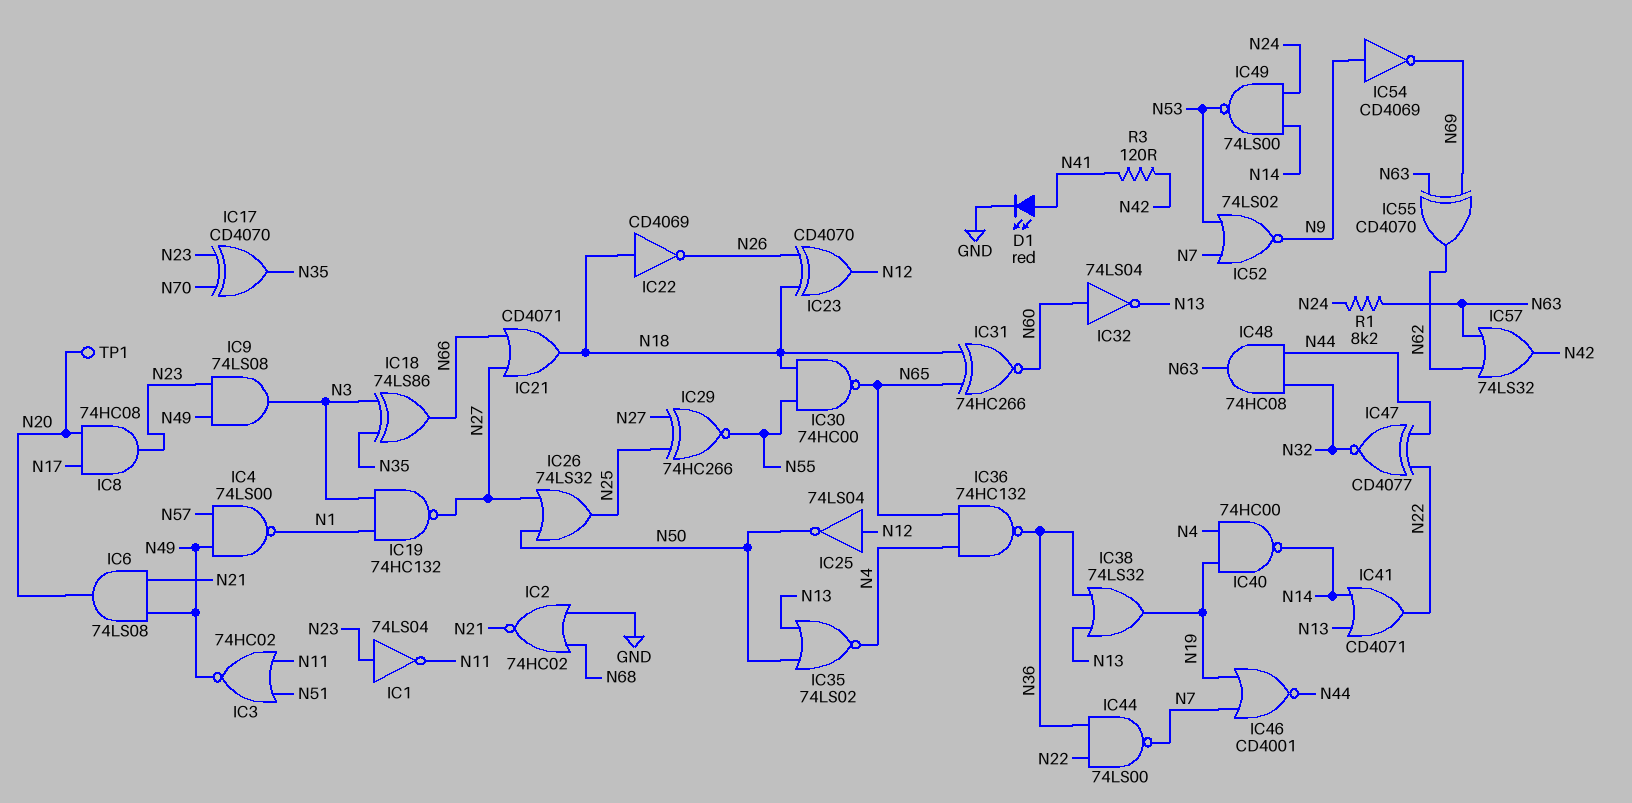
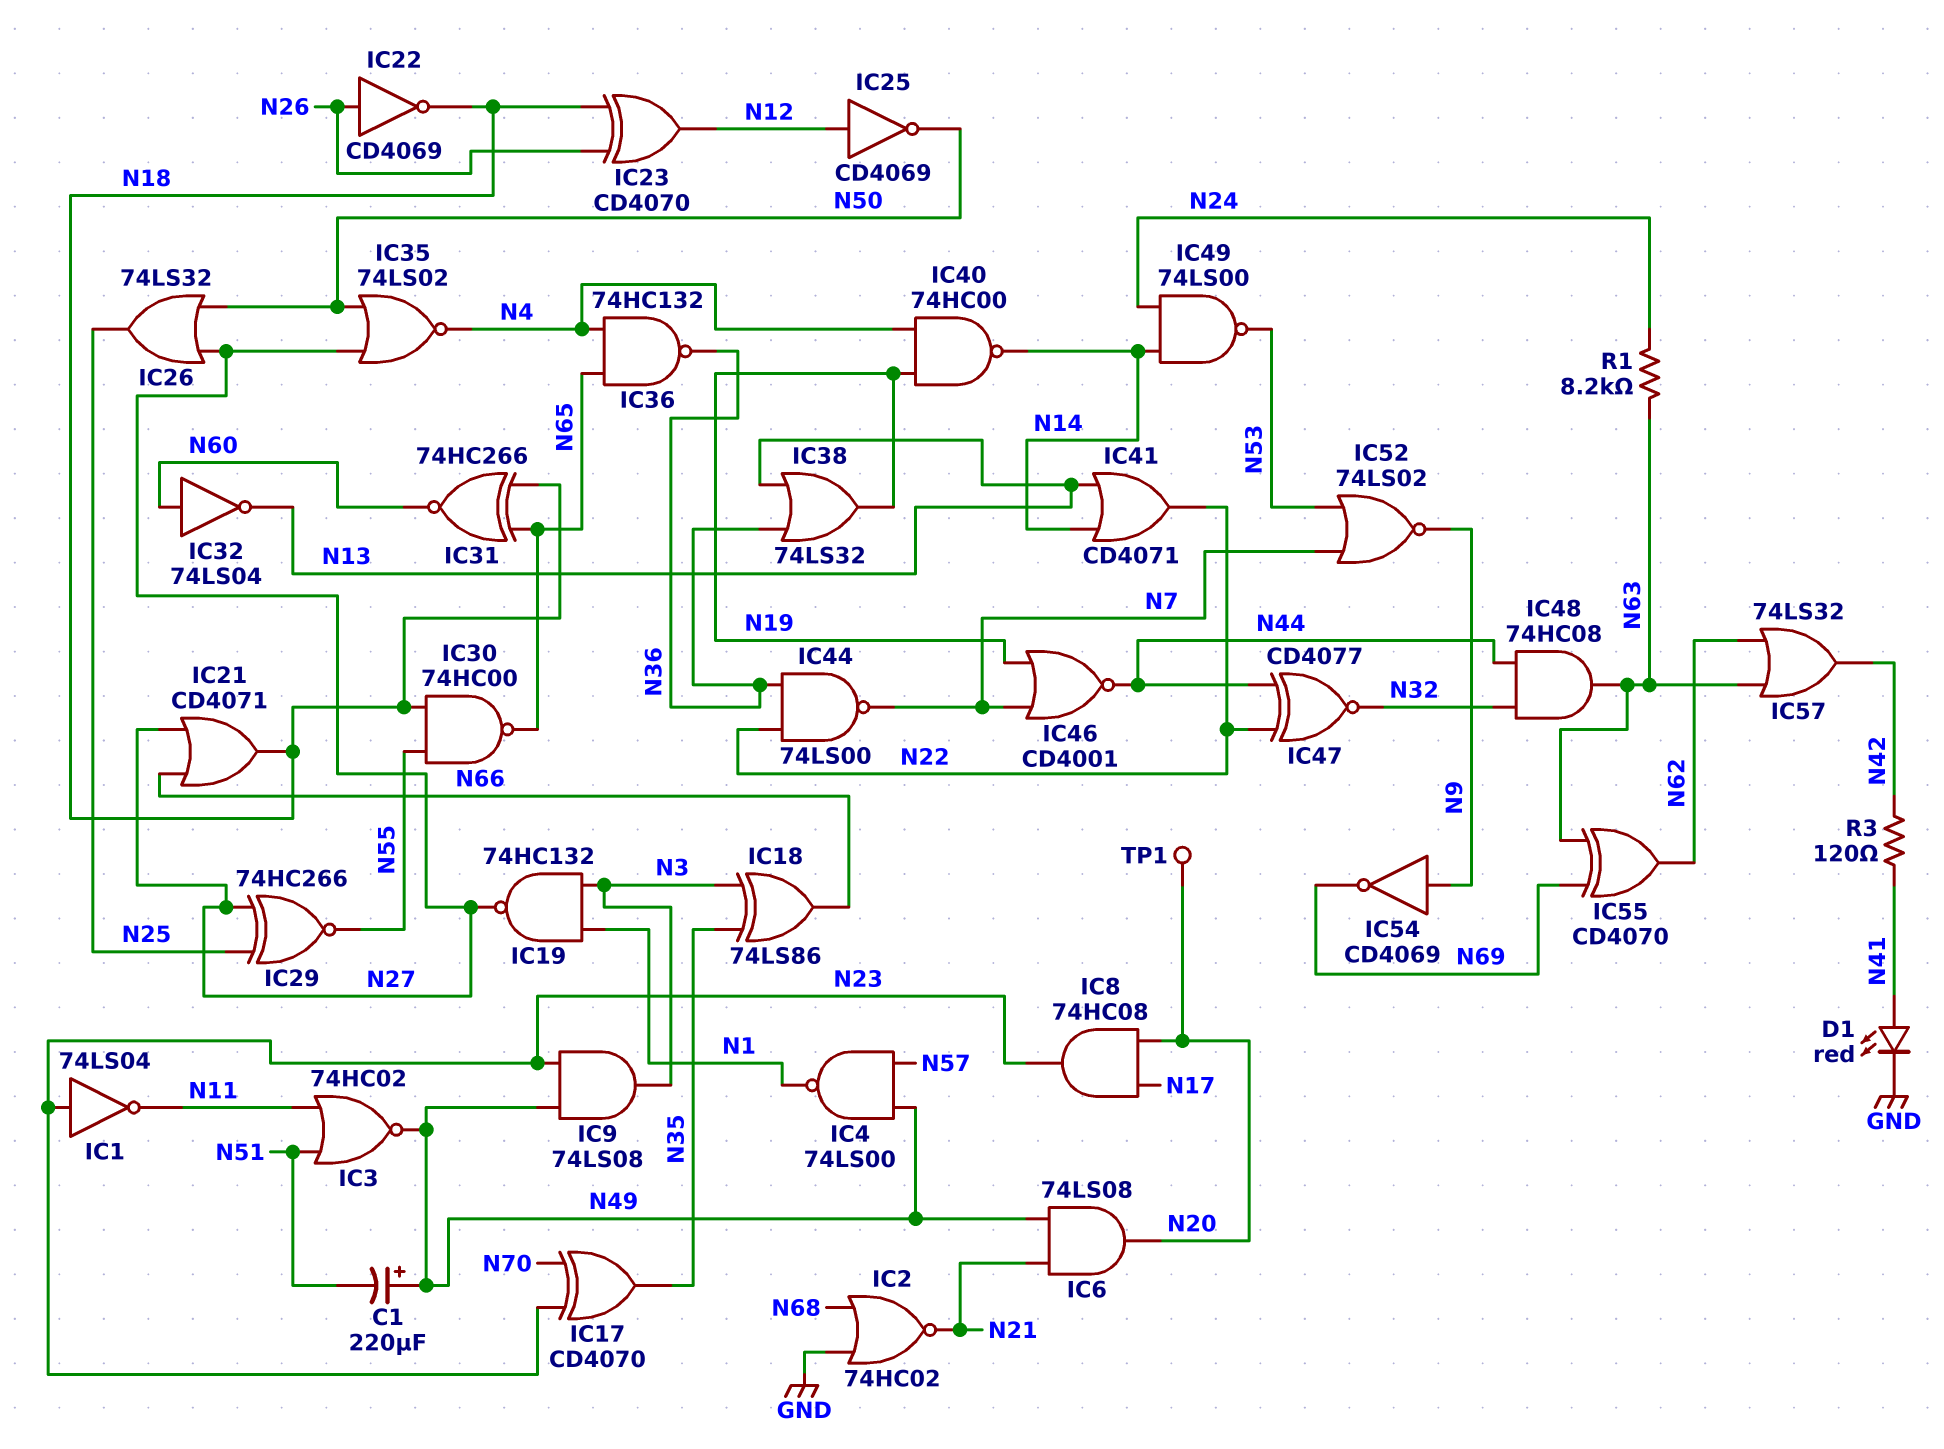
C1: none -> 220uF (plus N49, minus N51)
IC22: NOT CD4069 (in N18, out N26) -> NOT CD4069 (in N26, out N18)
IC25: NOT 74LS04 (in N12, out N50) -> NOT CD4069 (in N12, out N50)
IC35: NOR 74LS02 (in N13, in N50, out N4) -> NOR 74LS02 (in N27, in N50, out N4)

